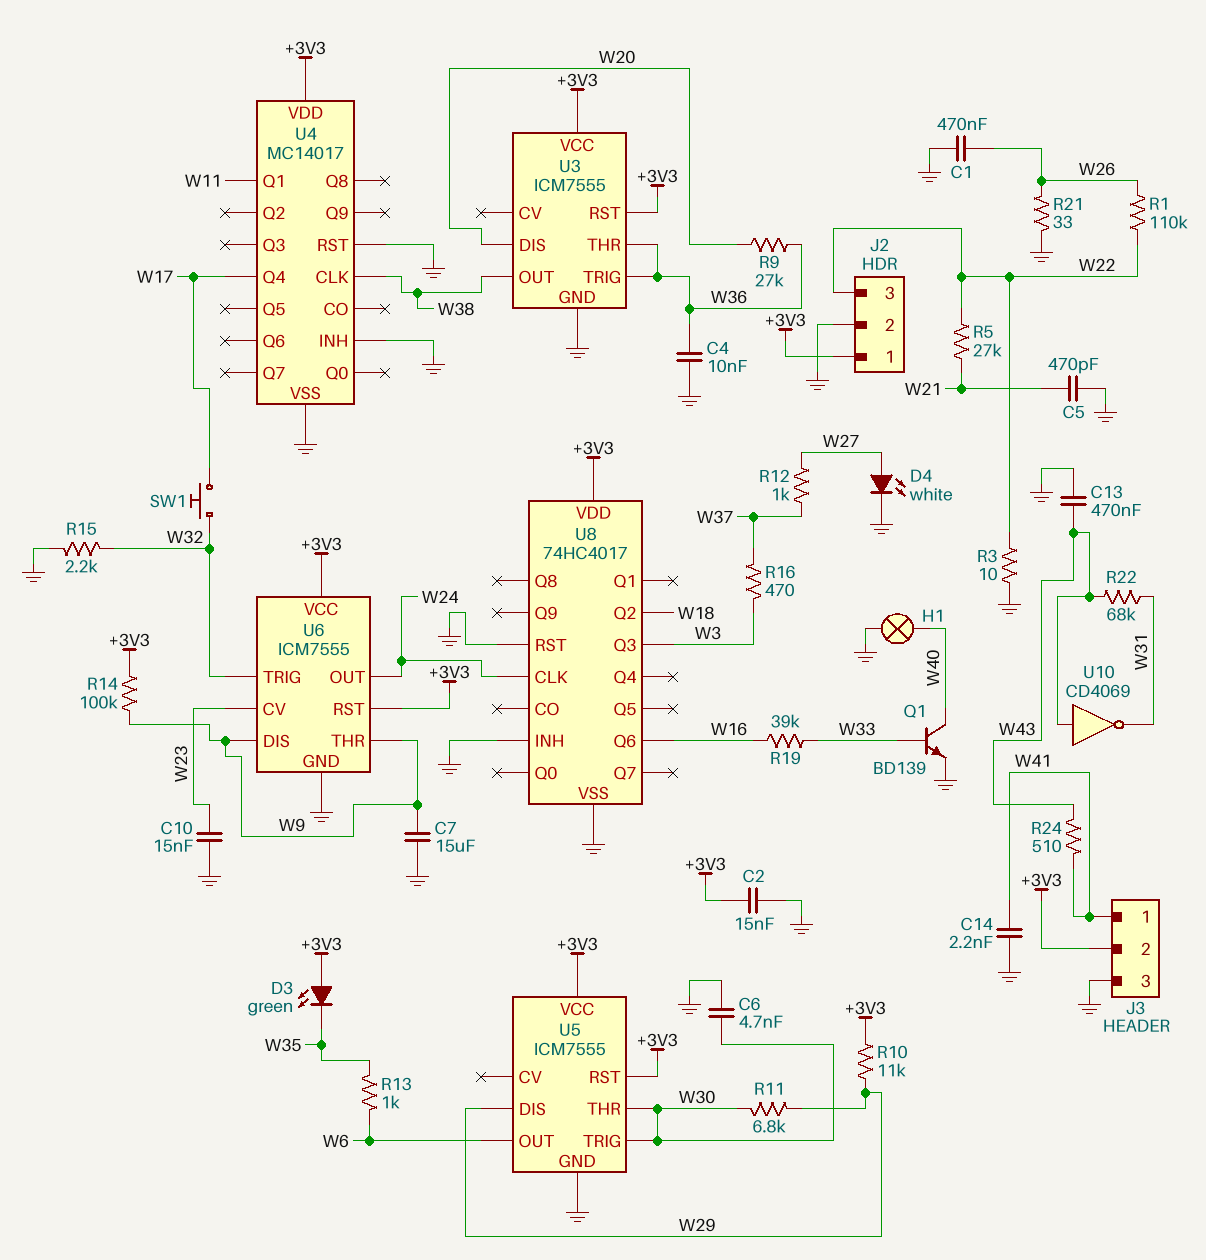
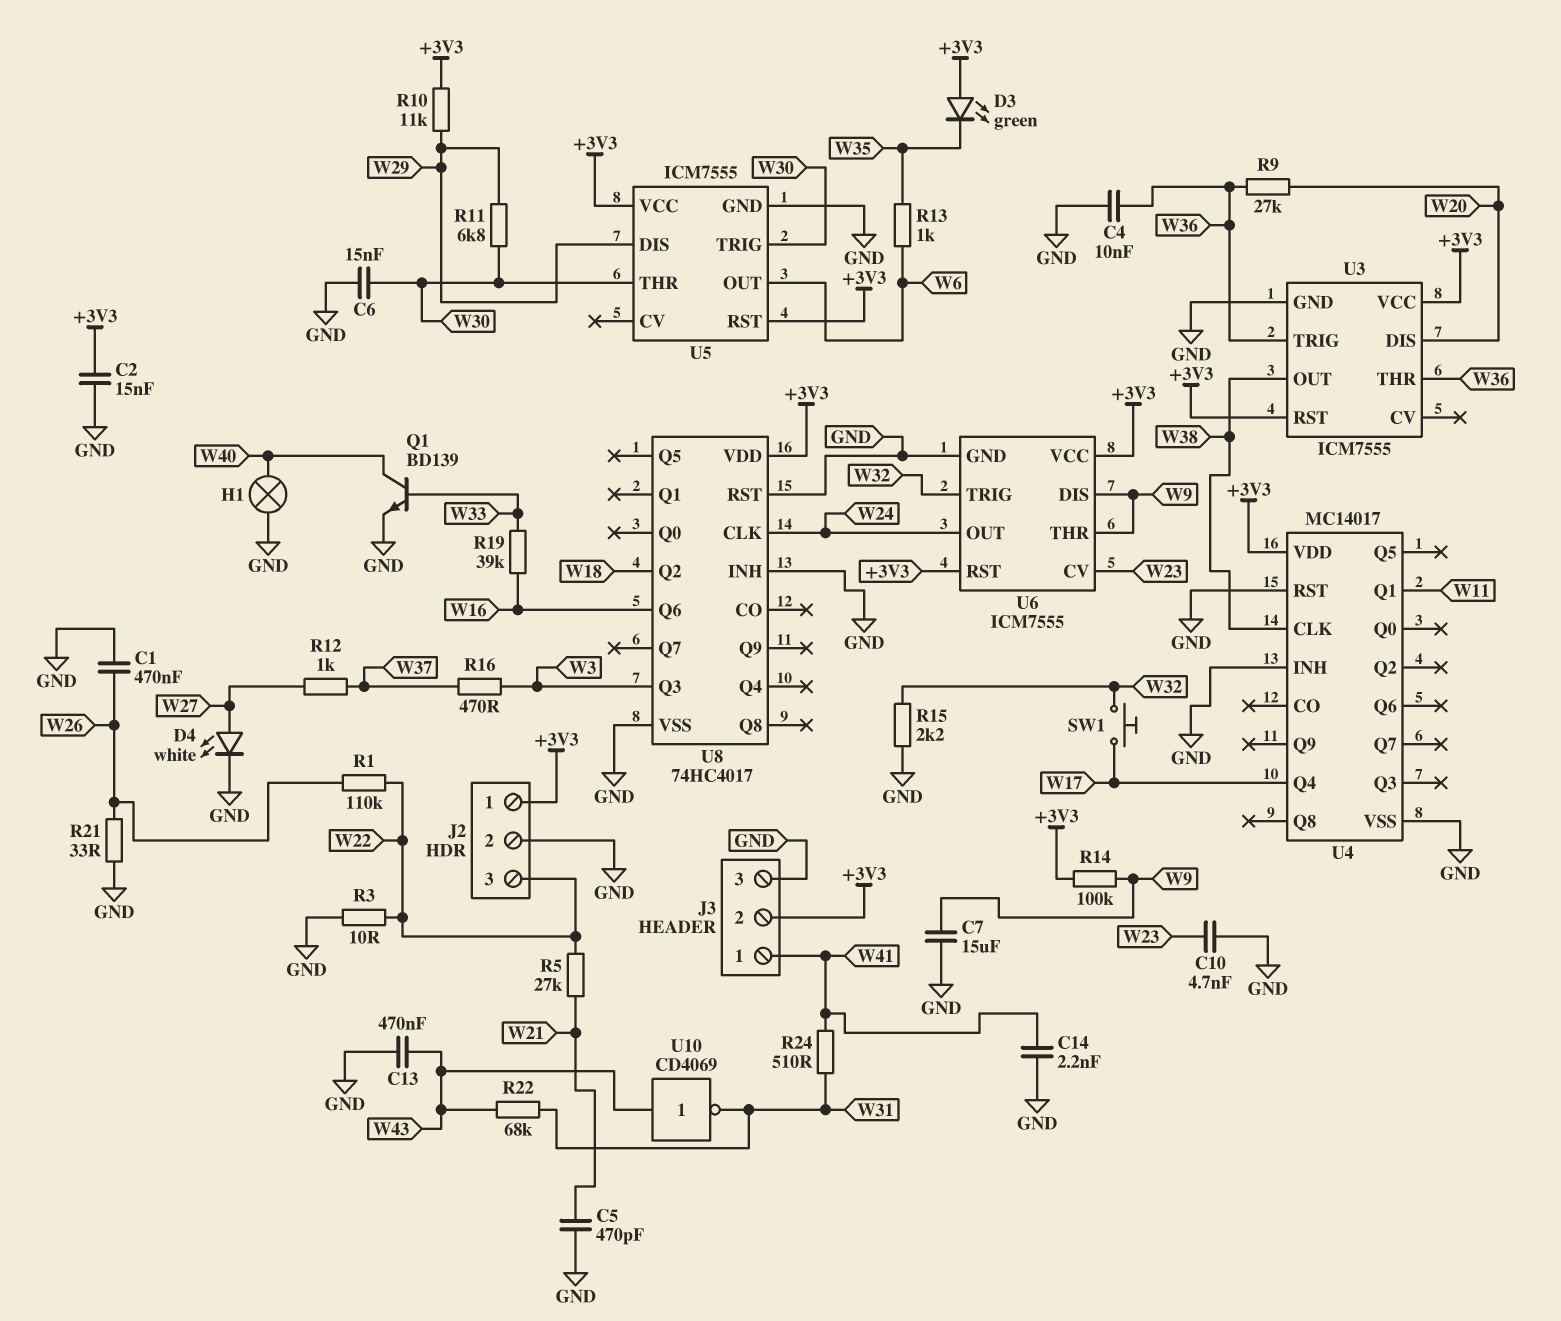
C6: 4.7nF (GND, W30) -> 15nF (GND, W30)
C10: 15nF (GND, W23) -> 4.7nF (GND, W23)
R24: 510 (W41, W43) -> 510 (W31, W41)

